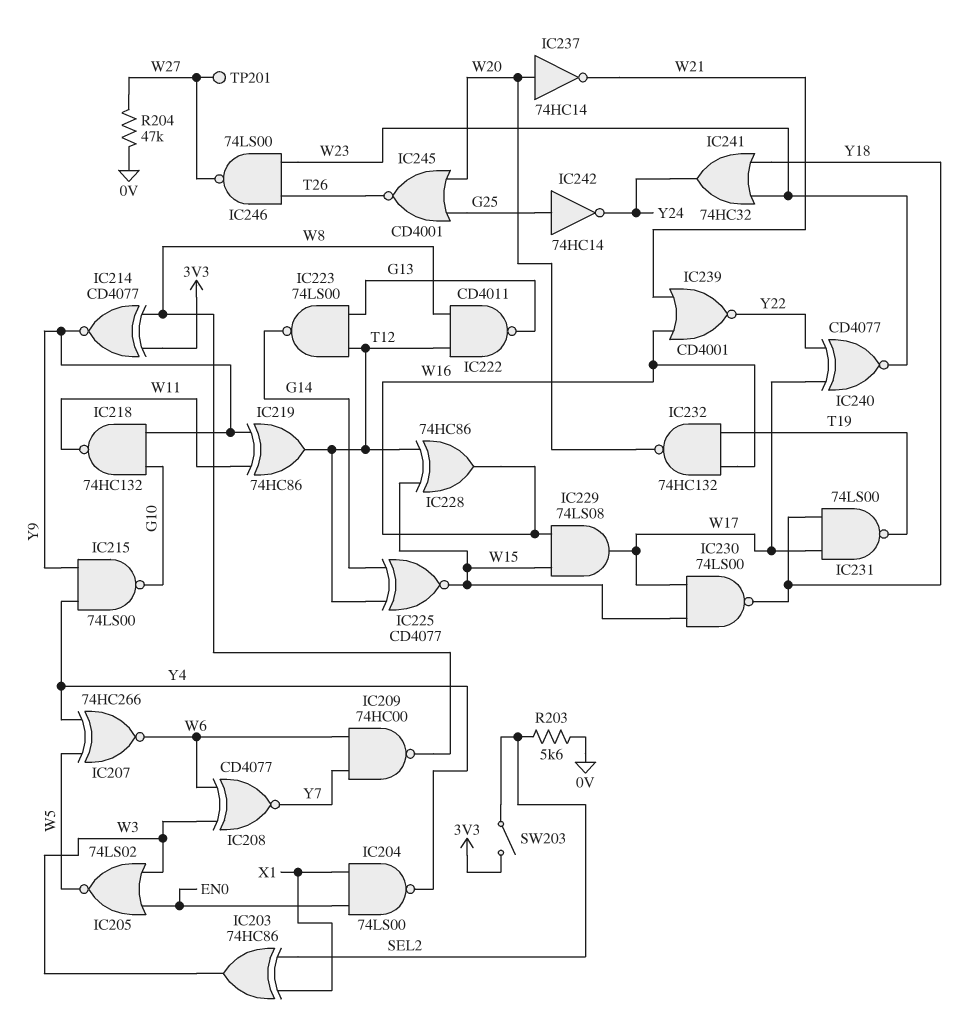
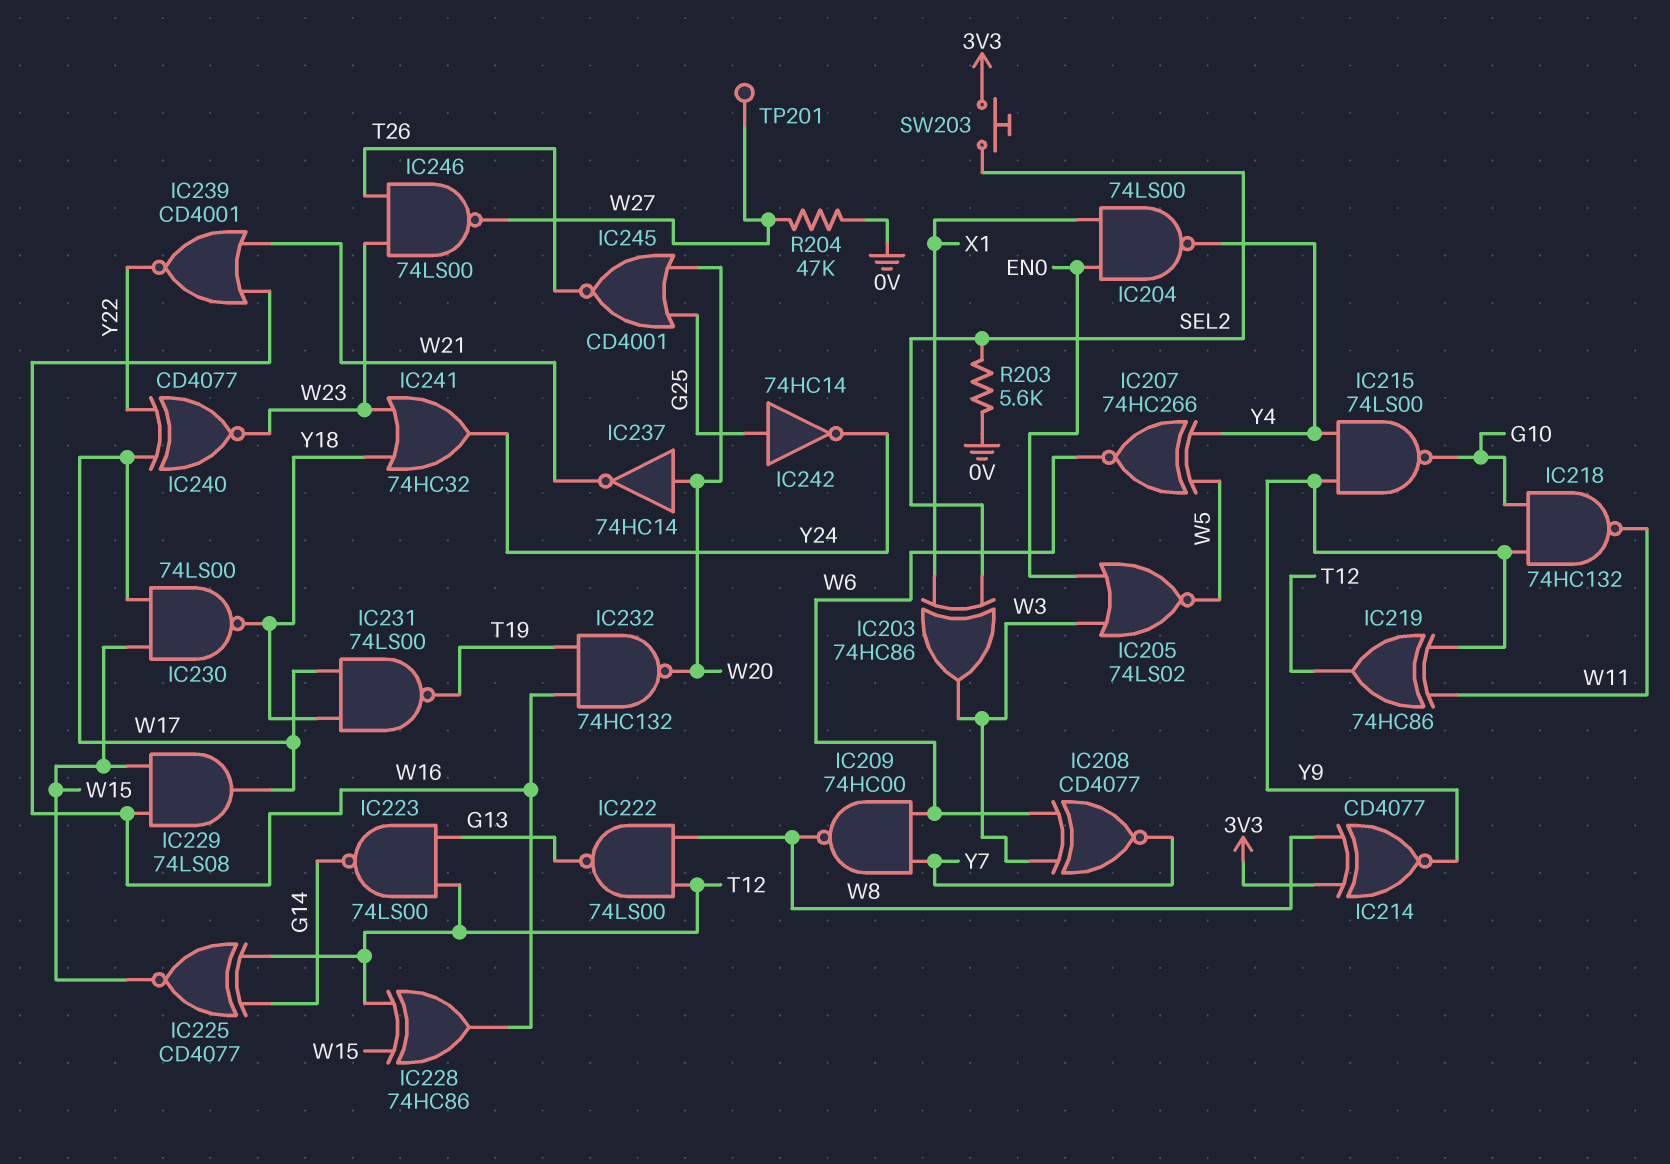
IC222: NAND CD4011 (in T12, in W8, out G13) -> NAND 74LS00 (in T12, in W8, out G13)
SW203: switch (3V3, SEL2) -> button (3V3, SEL2)

